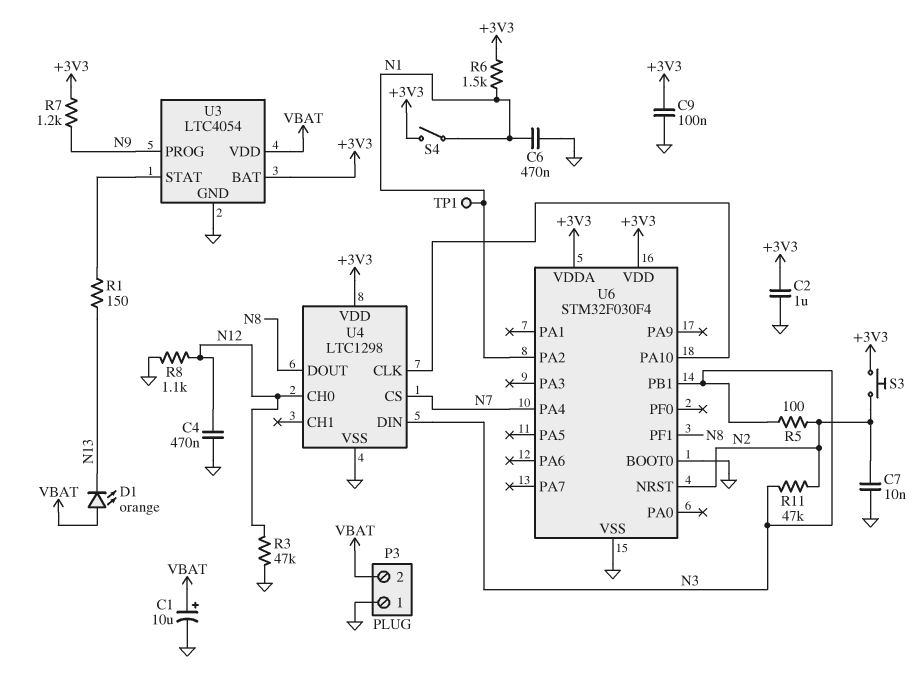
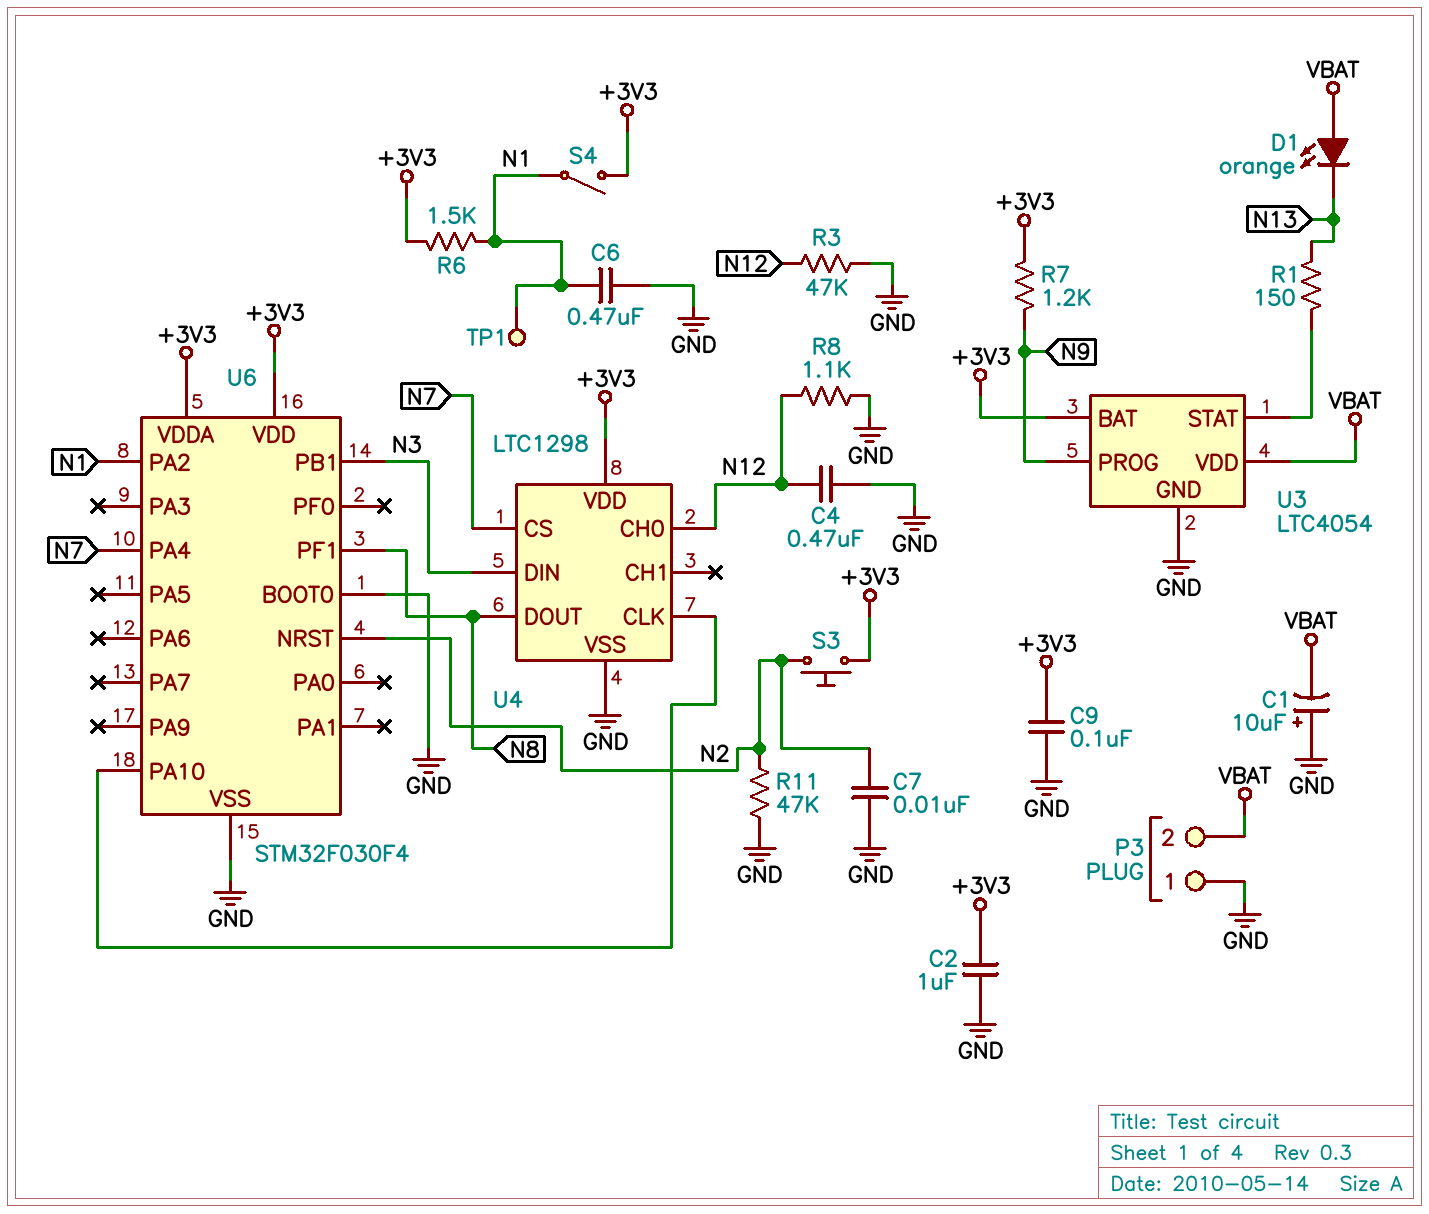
C1: 10uF (plus VBAT, minus GND) -> 10uF (plus GND, minus VBAT)
R5: 100 (N2, N3) -> none
R11: 47k (N2, N3) -> 47k (GND, N2)

